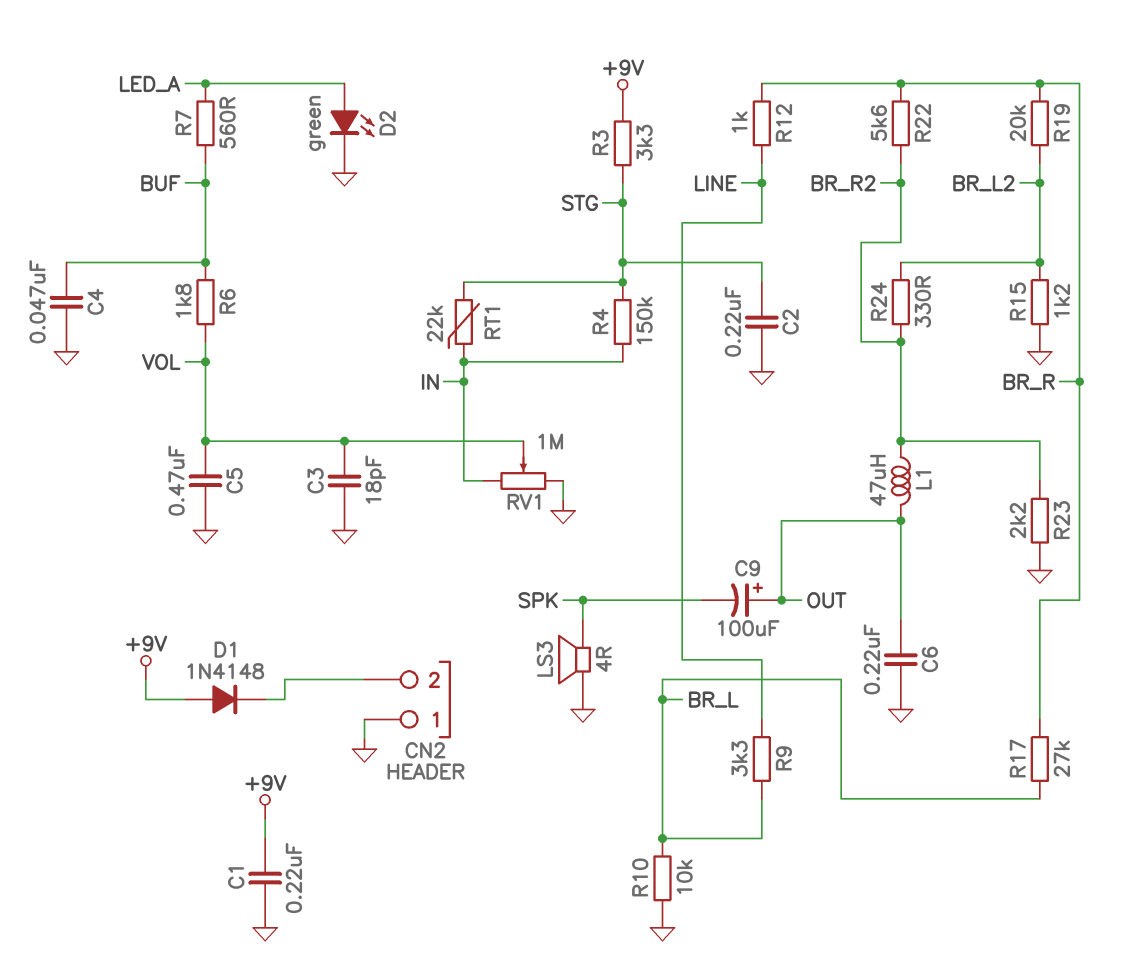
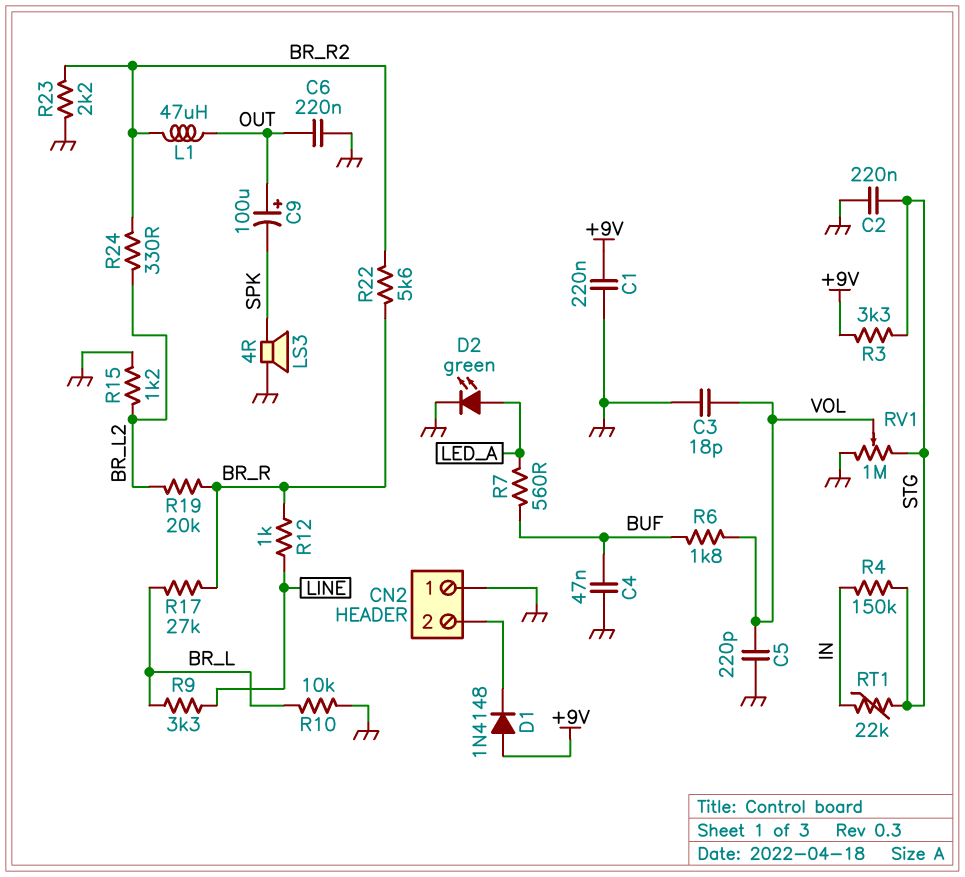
C5: 470nF (GND, VOL) -> 220pF (GND, VOL)
RV1: 1M (GND, IN, wiper VOL) -> 1M (GND, STG, wiper VOL)

